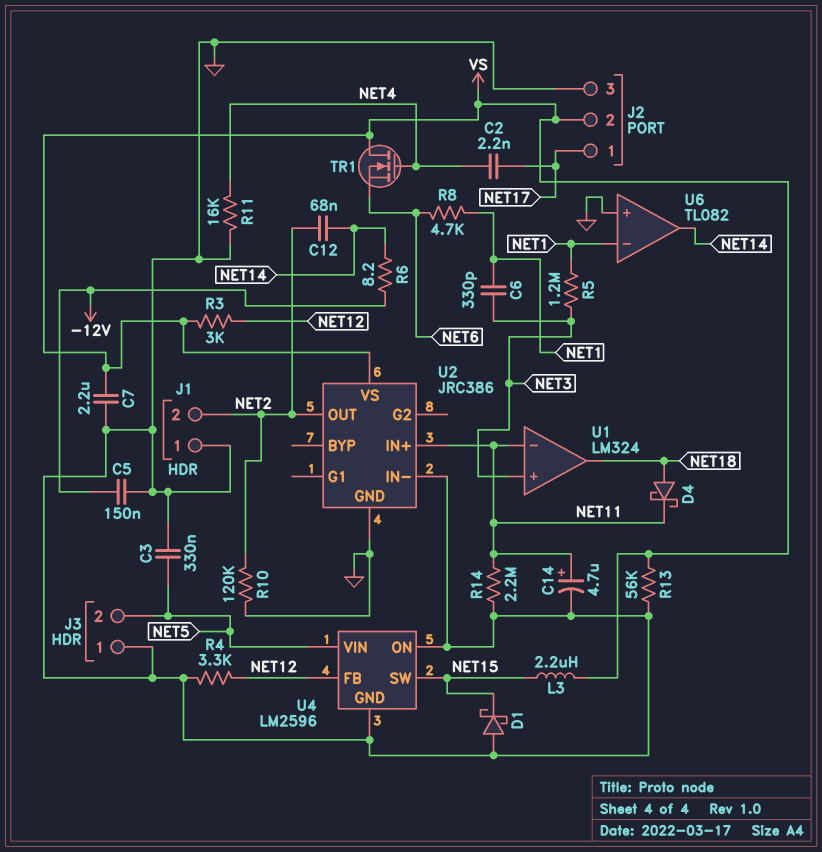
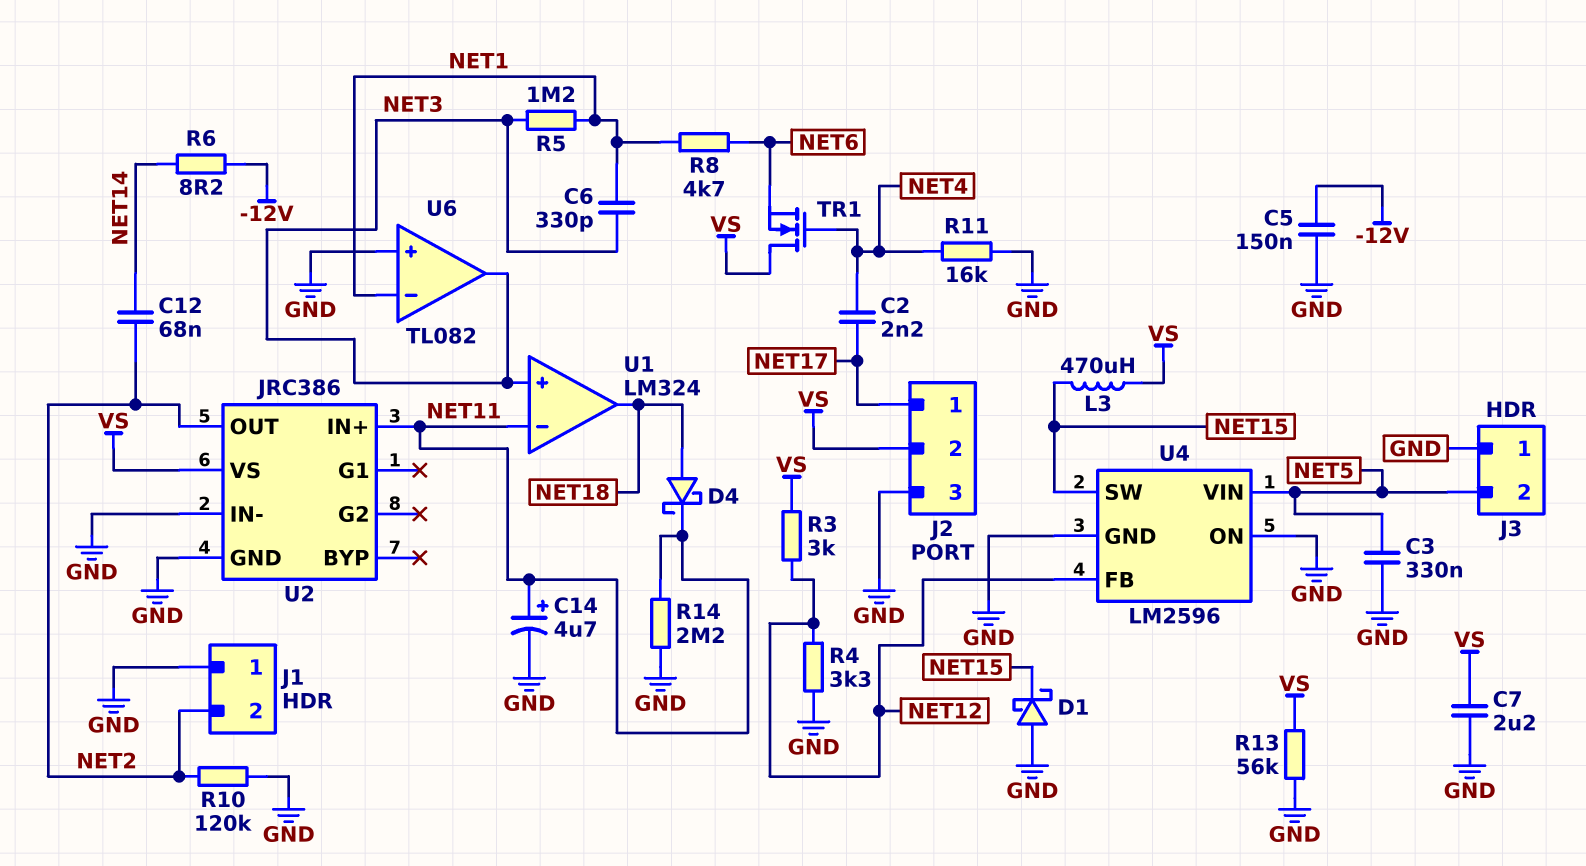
L3: 2.2uH (NET15, VS) -> 470uH (NET15, VS)
U6 pin out: NET14 -> NET3

